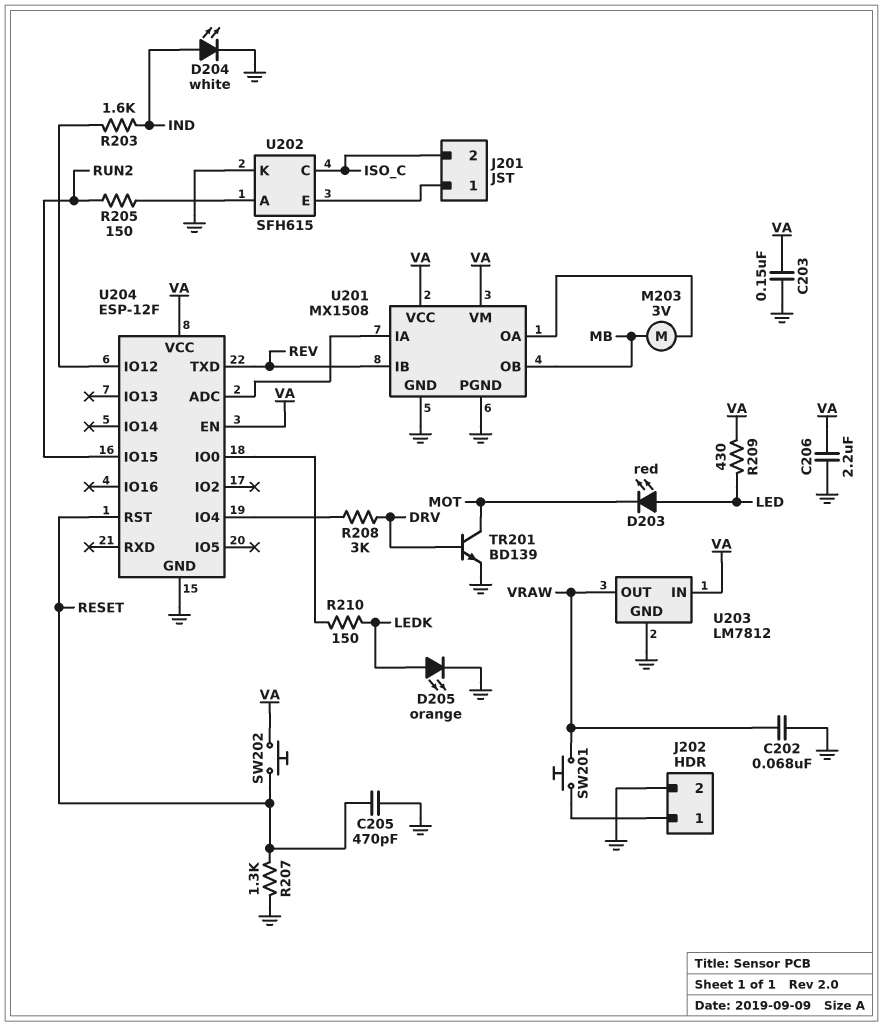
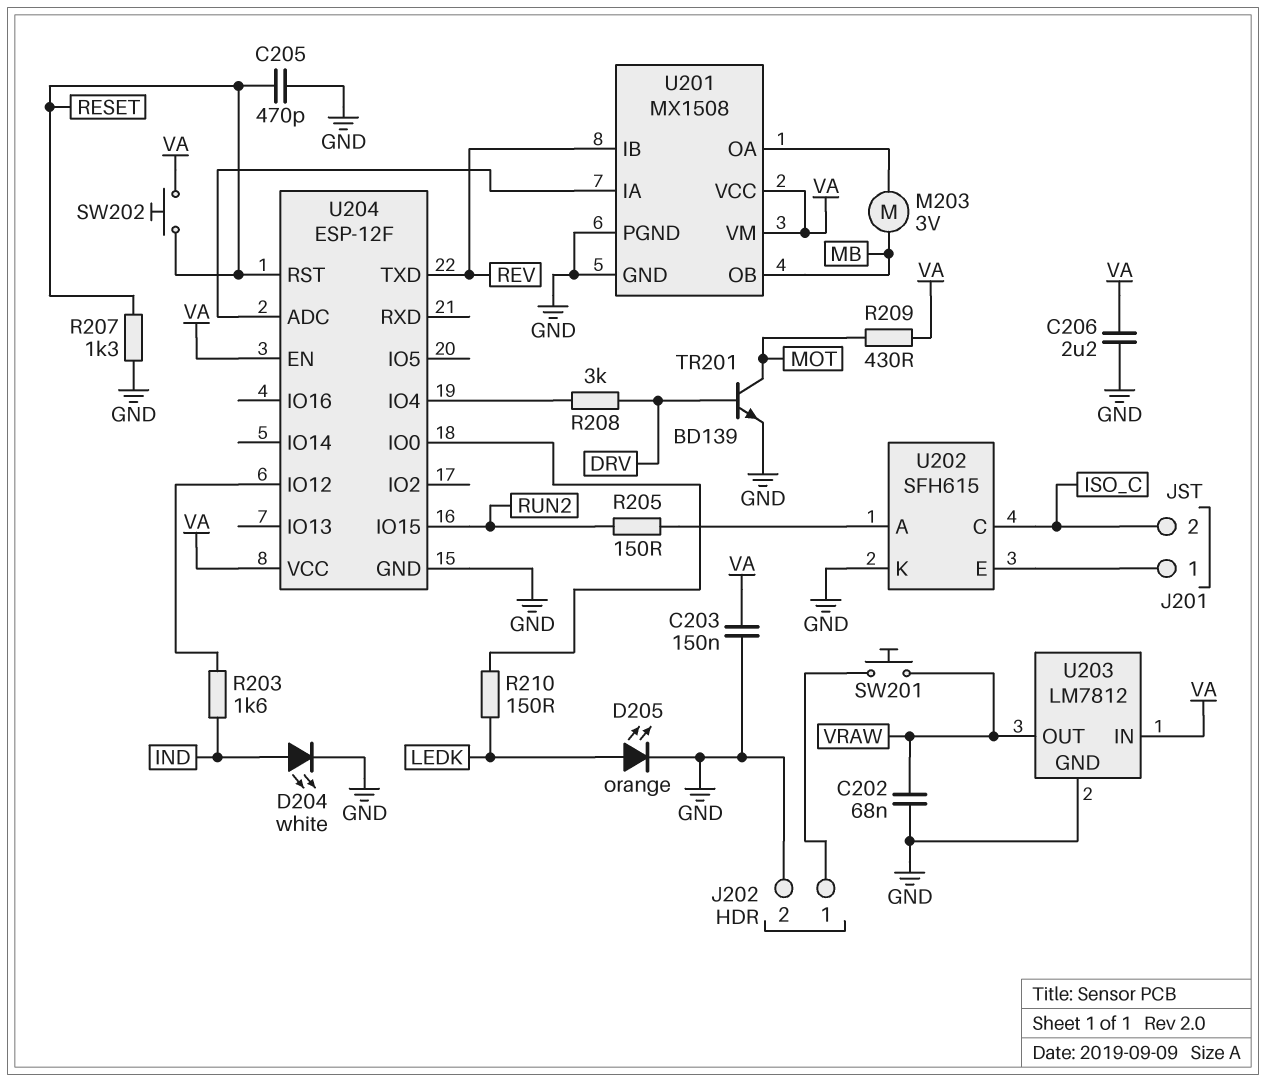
D203: LED red (A LED, K MOT) -> none
R209: 430 (LED, VA) -> 430 (MOT, VA)

